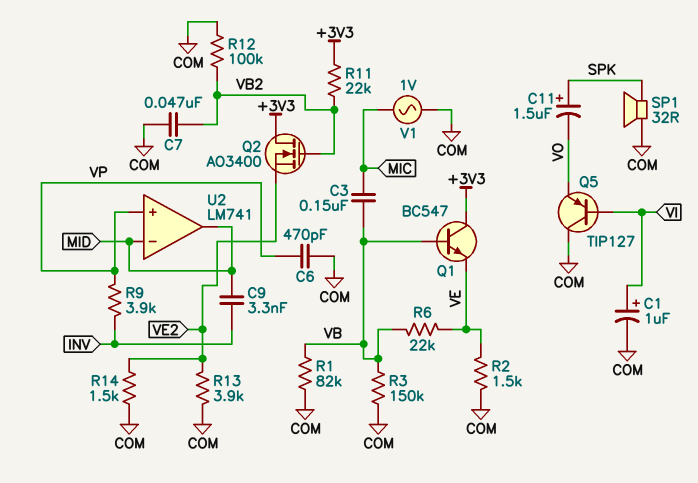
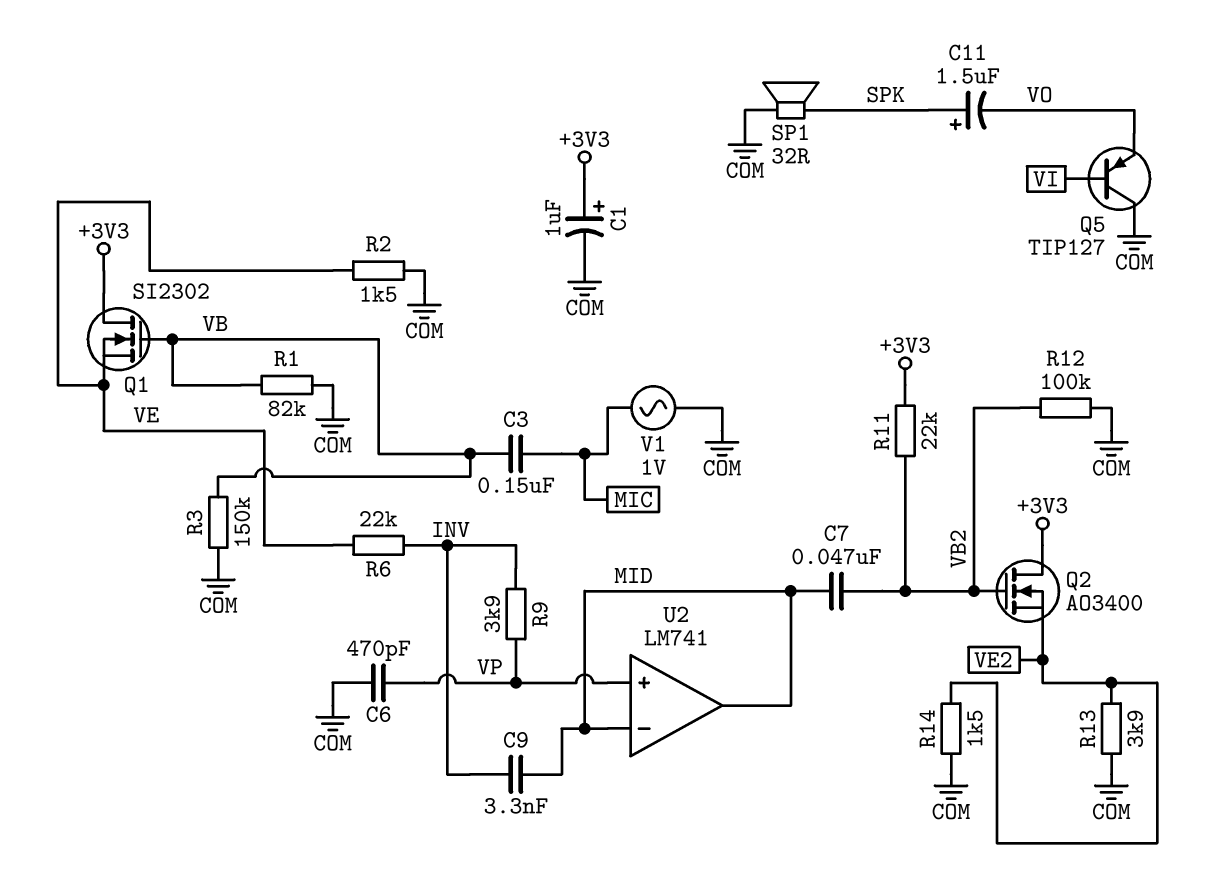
C1: 1uF (plus VI, minus COM) -> 1uF (plus +3V3, minus COM)
C7: 47nF (COM, VB2) -> 47nF (MID, VB2)
Q1: NPN BC547 (B VB, C +3V3, E VE) -> NMOS SI2302 (G VB, D +3V3, S VE)
R6: 22k (VB, VE) -> 22k (INV, VE)

